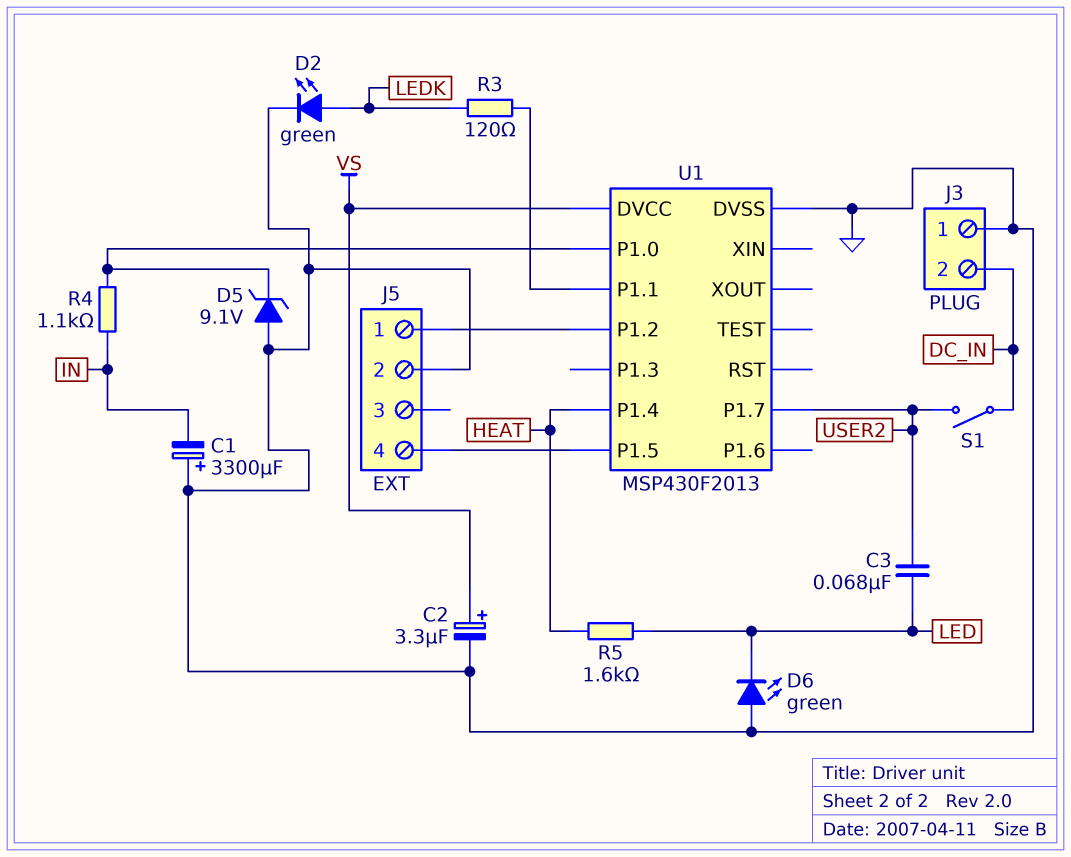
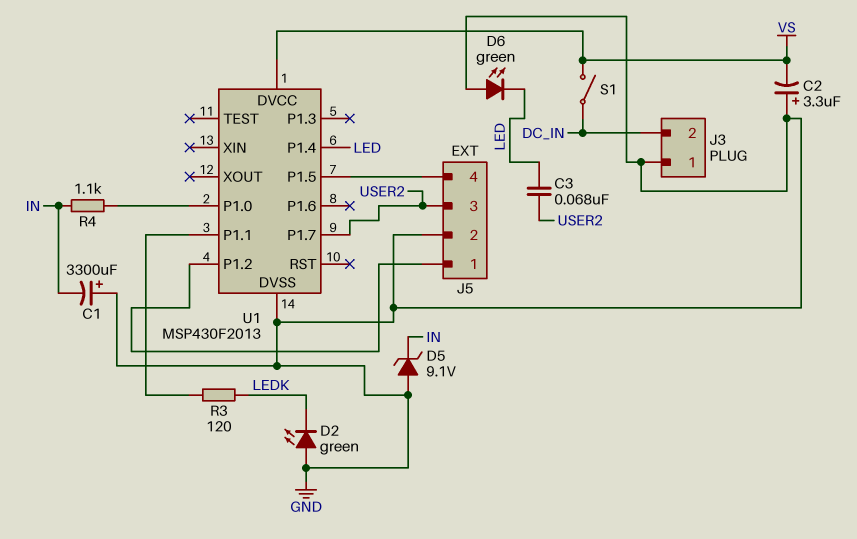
C2: 3.3uF (plus VS, minus GND) -> 3.3uF (plus GND, minus VS)
D2: LED green (A LEDK, K GND) -> LED green (A GND, K LEDK)
D5: zener 9.1V (A GND, K U1/P1.0) -> zener 9.1V (A GND, K IN)
J5 pin 3: none -> USER2
R5: 1.6k (HEAT, LED) -> none
S1: switch (DC_IN, USER2) -> switch (DC_IN, VS)
U1 pin P1.4: HEAT -> LED

